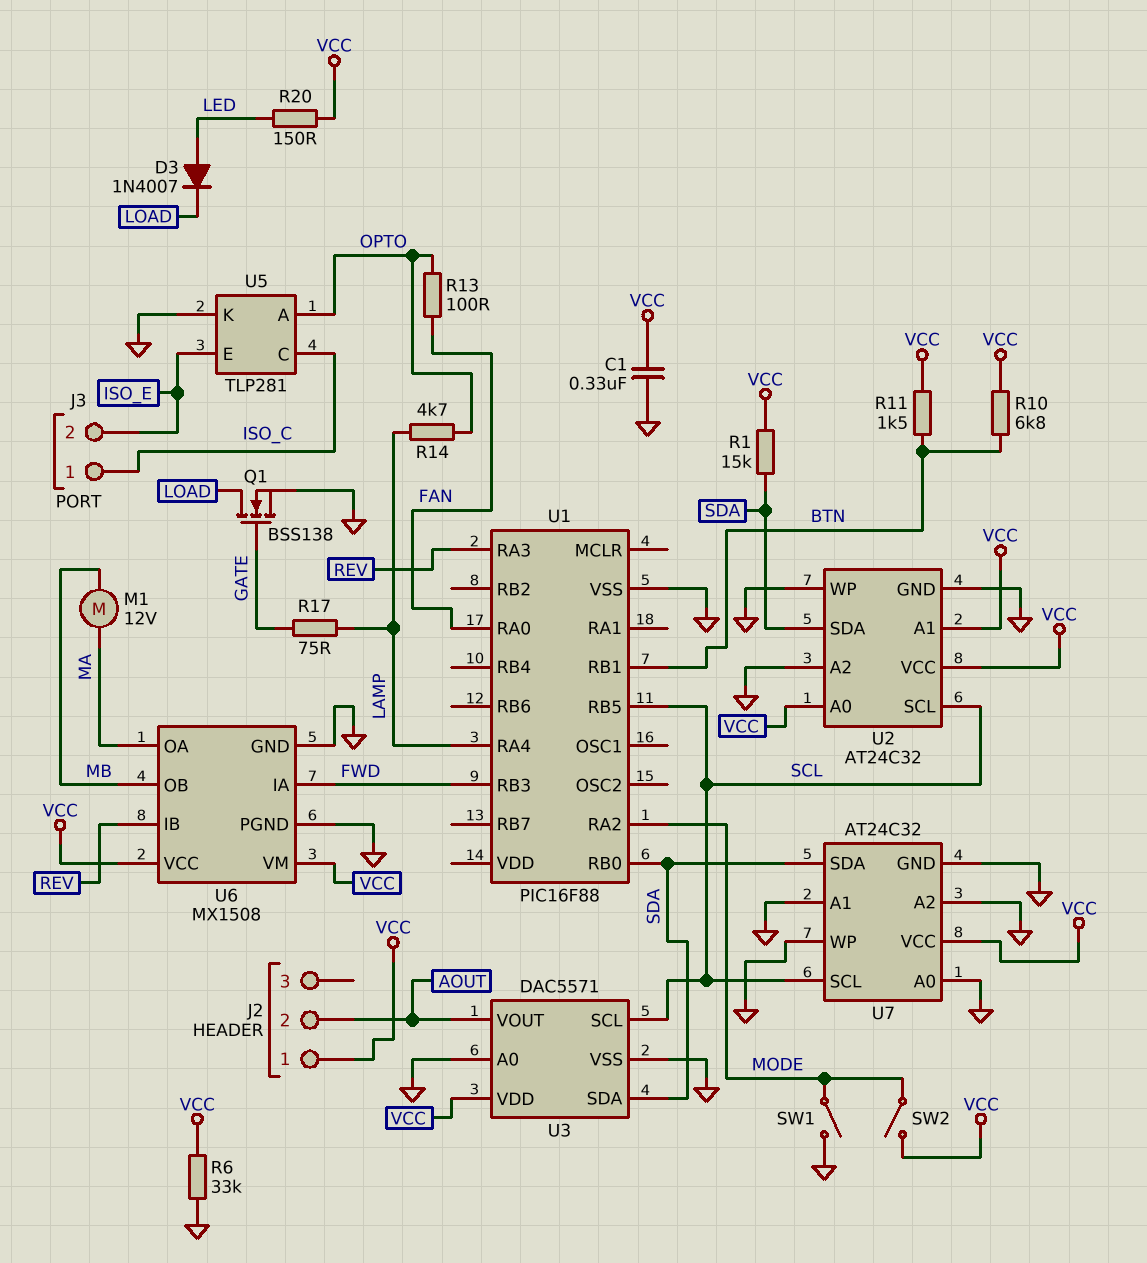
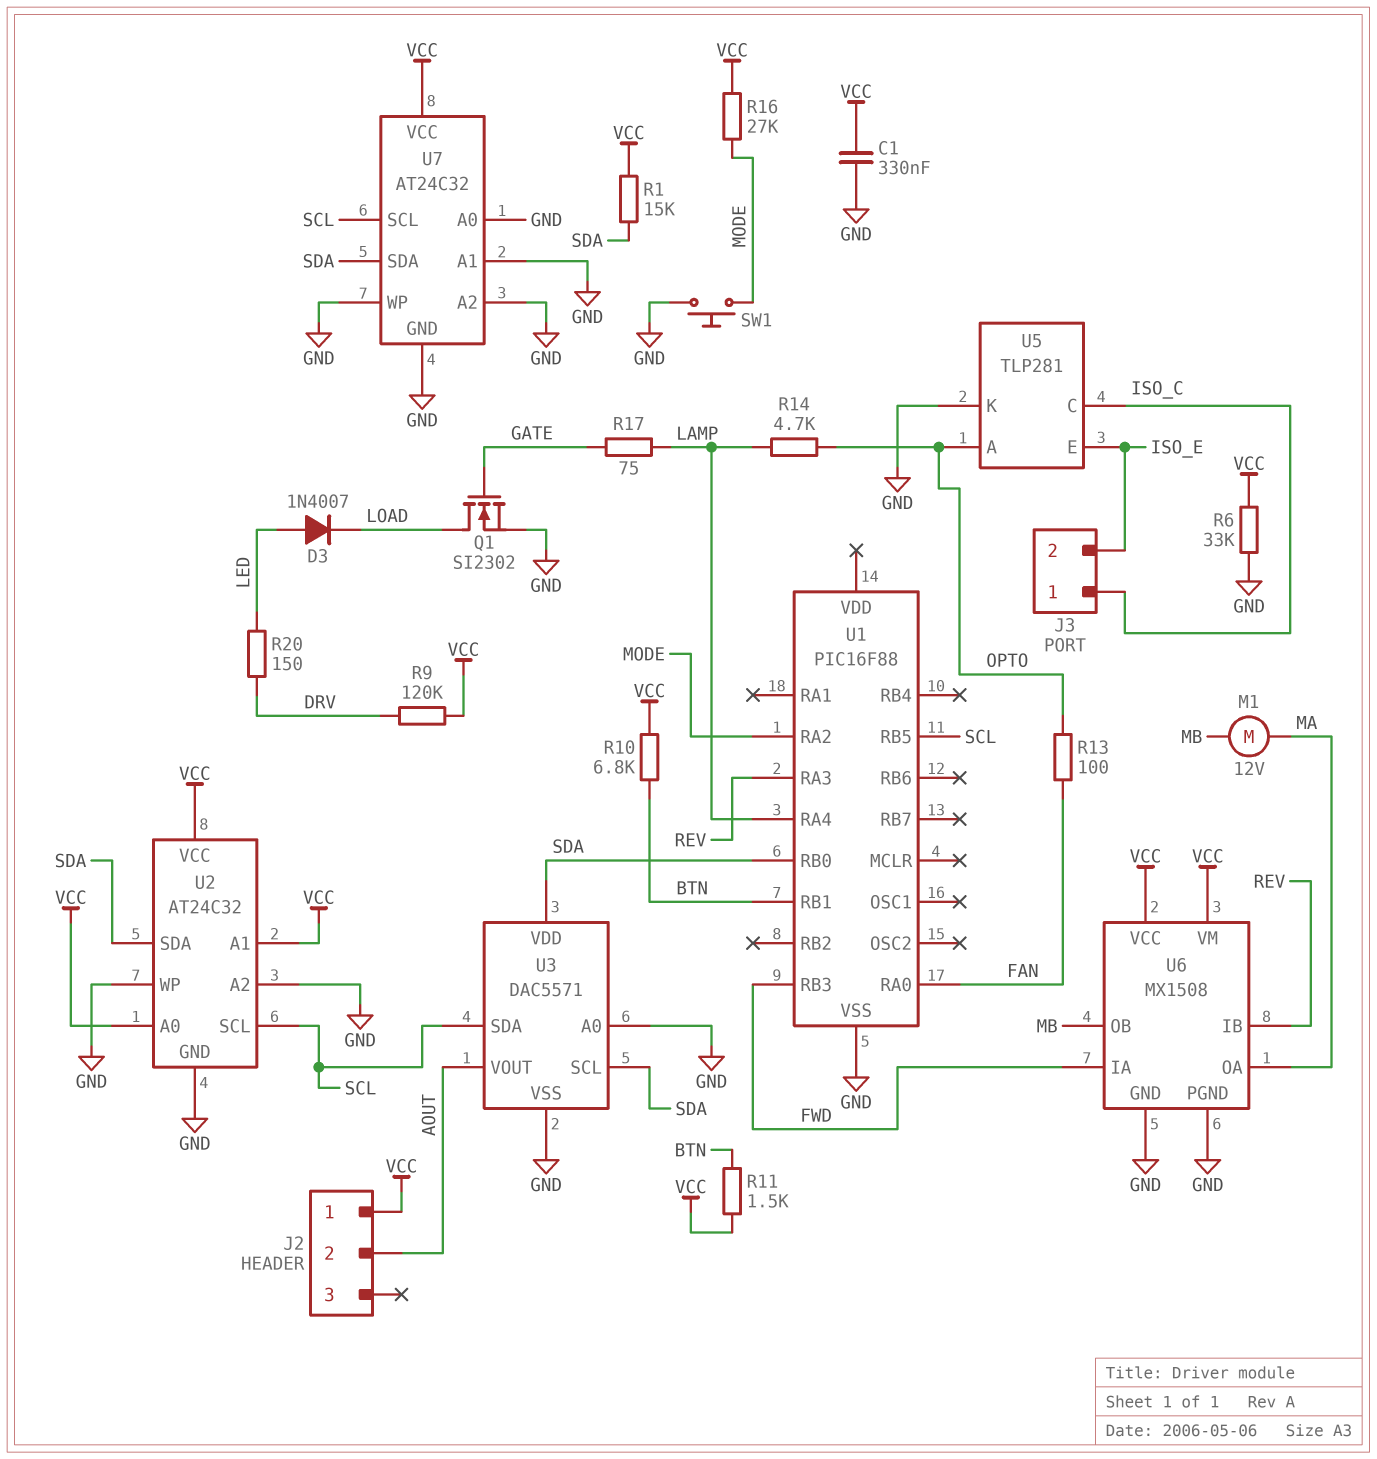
Q1: NMOS BSS138 (G GATE, D LOAD, S GND) -> NMOS SI2302 (G GATE, D LOAD, S GND)
R9: none -> 120k (DRV, VCC)
R16: none -> 27k (MODE, VCC)
R20: 150 (LED, VCC) -> 150 (DRV, LED)
SW1: switch (GND, MODE) -> button (GND, MODE)
SW2: switch (MODE, VCC) -> none
U3 pin SCL: SCL -> SDA
U3 pin SDA: SDA -> SCL
U3 pin VDD: VCC -> SDA

